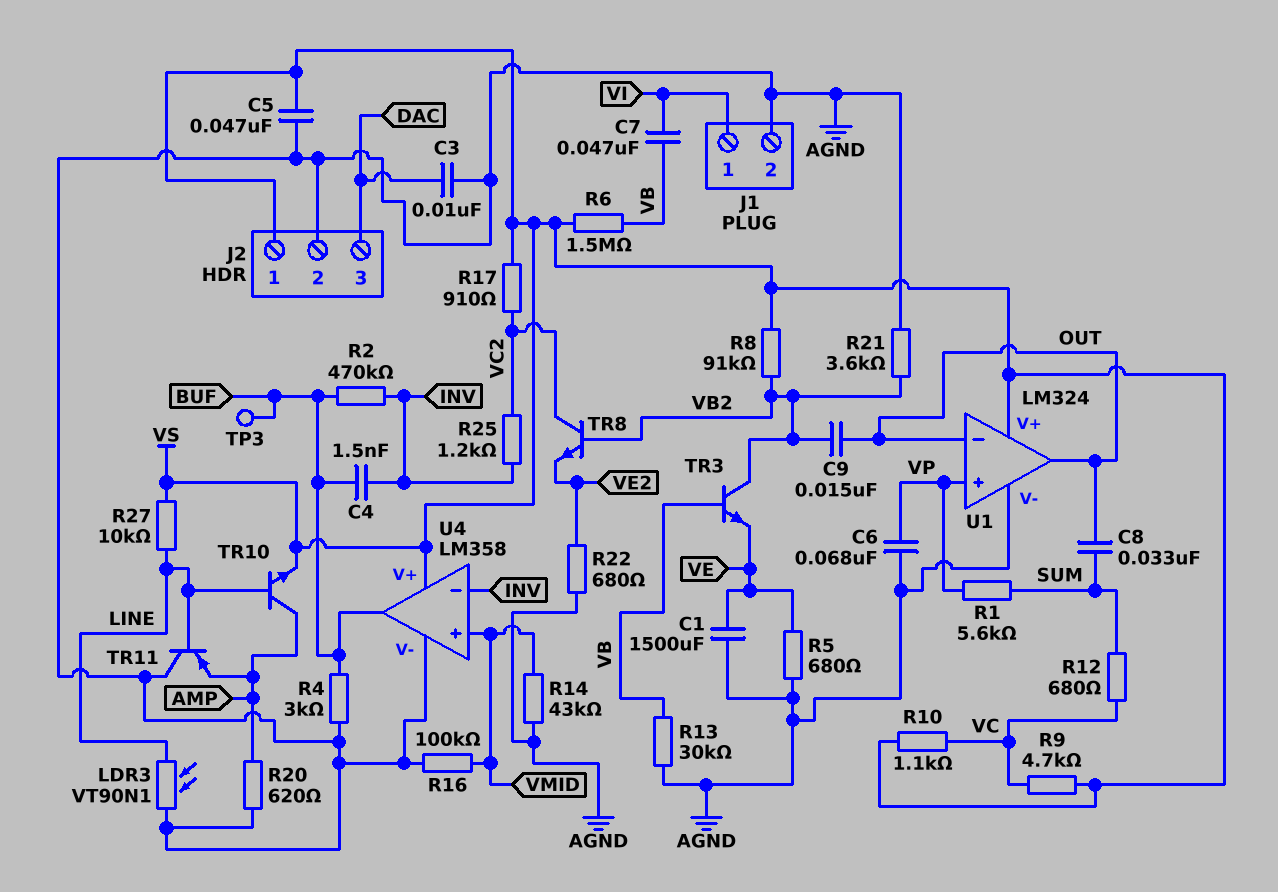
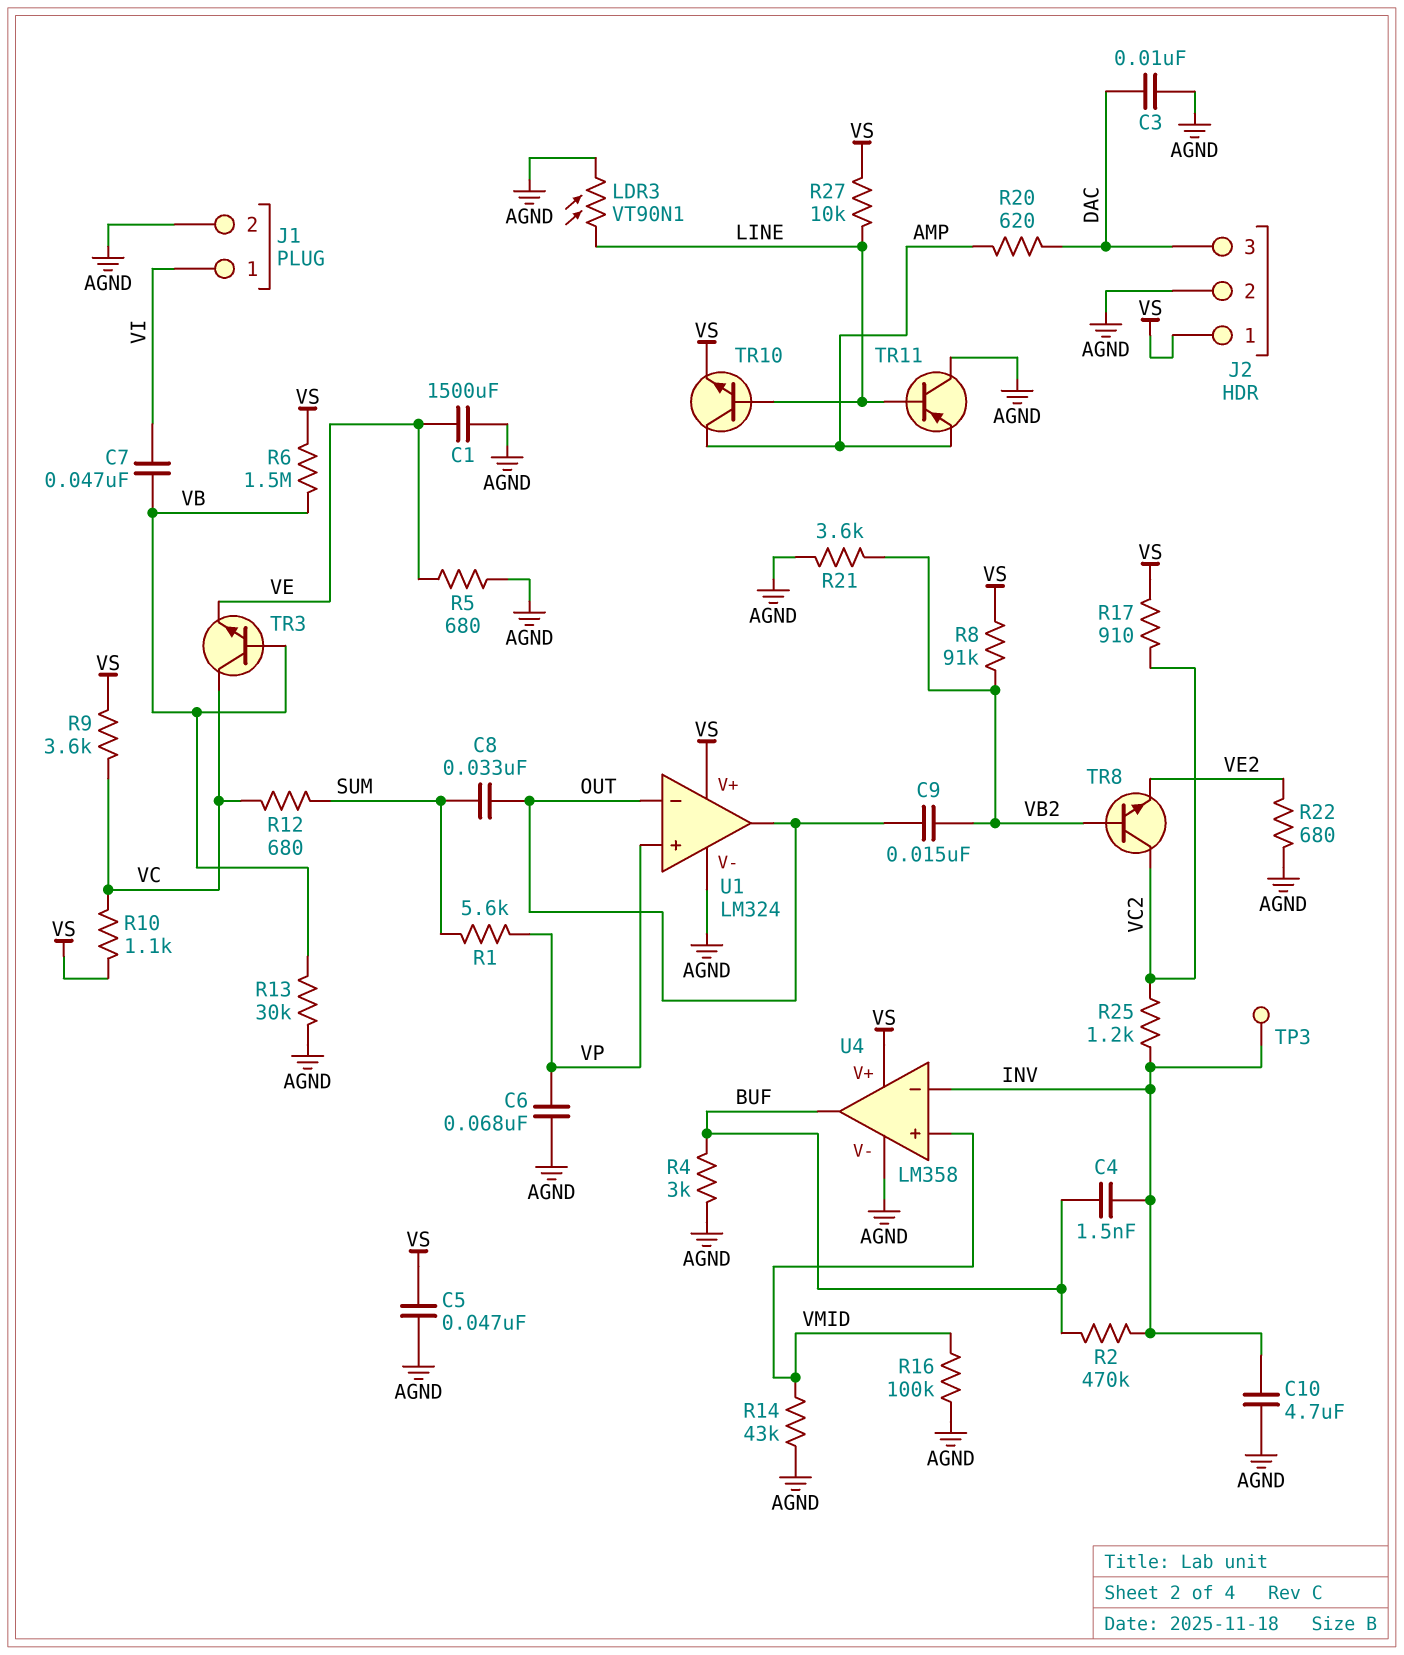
C10: none -> 4.7uF (AGND, INV)
R9: 4.7k (VC, VS) -> 3.6k (VC, VS)
R20: 620 (AGND, AMP) -> 620 (AMP, DAC)
TP3: test point (BUF) -> test point (INV)
TR3: NPN (B VB, C VB2, E VE) -> NPN (B VB, C VC, E VE)

